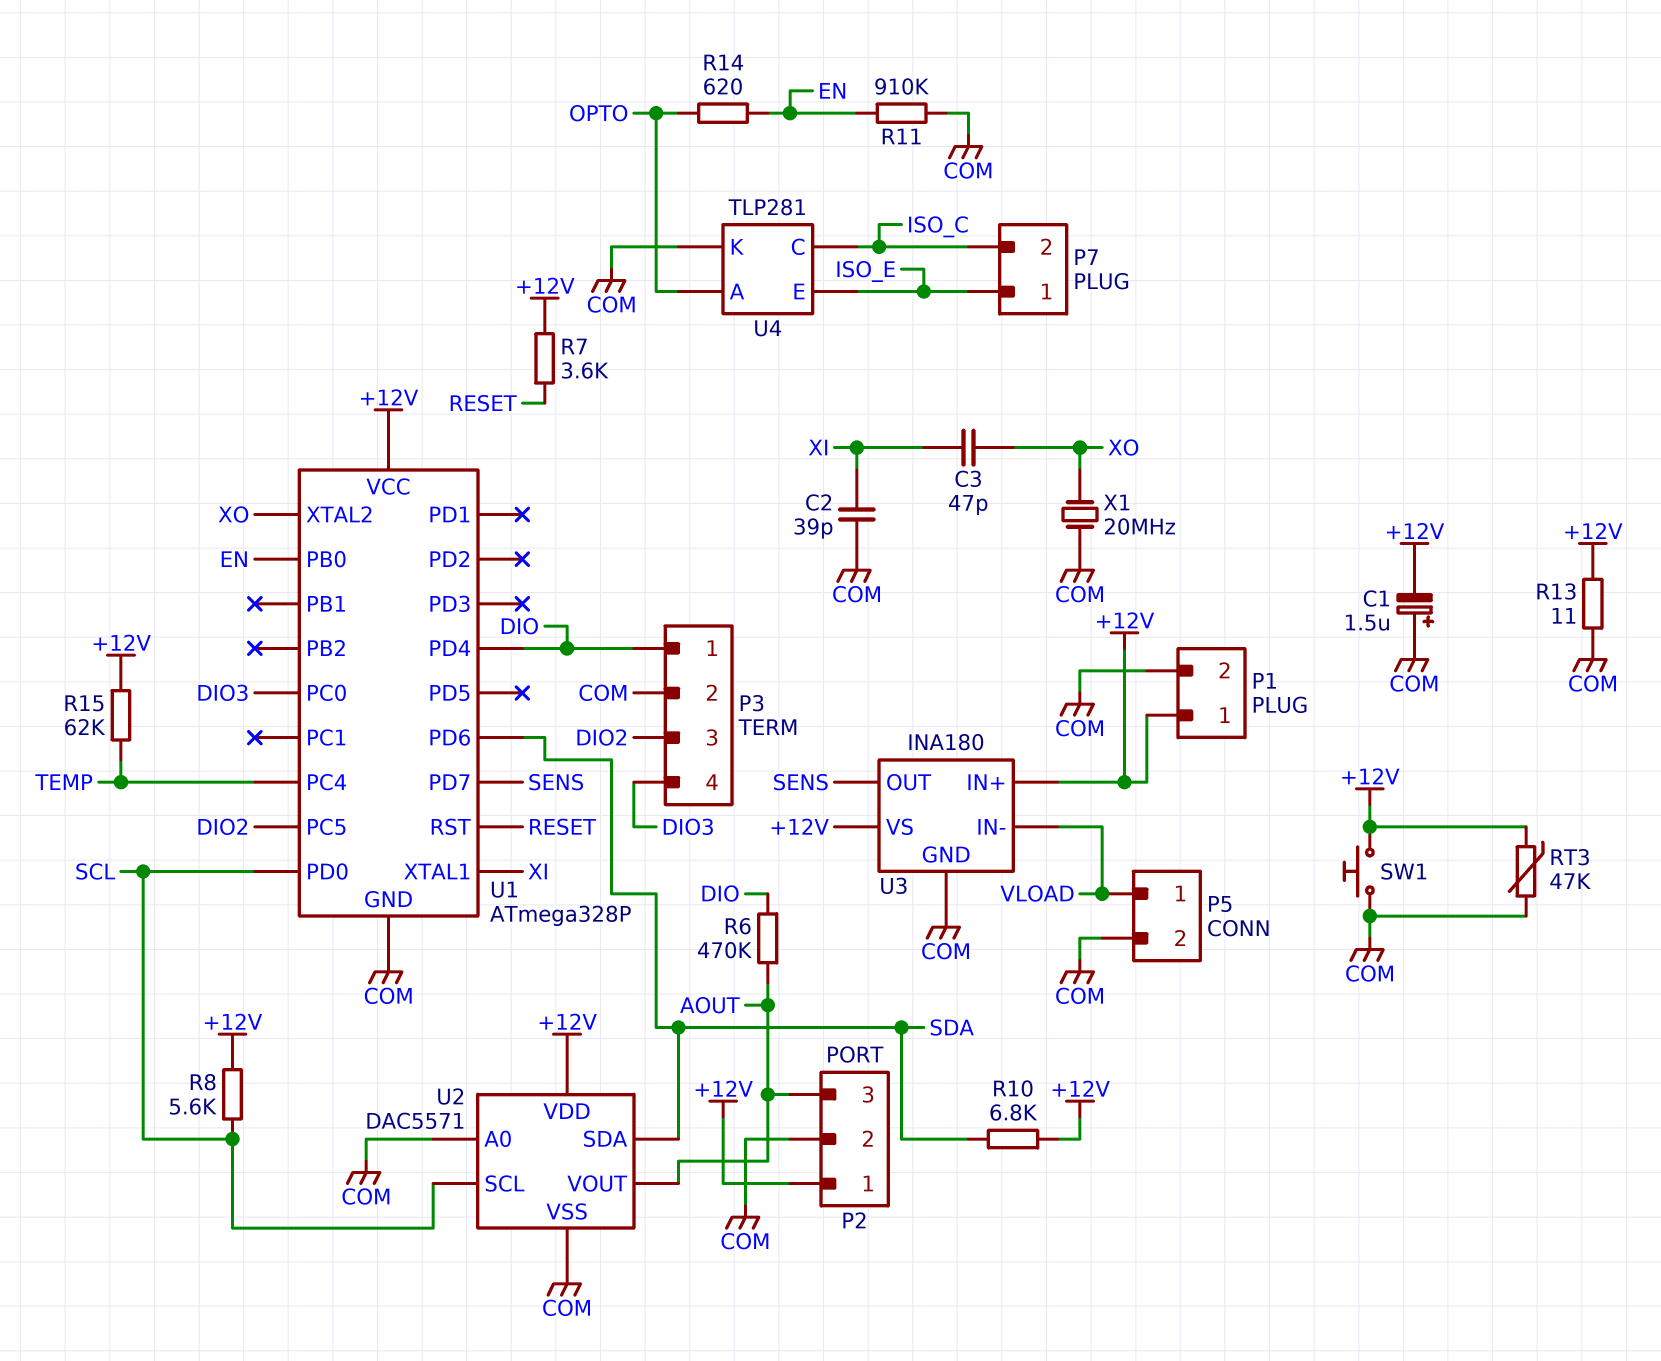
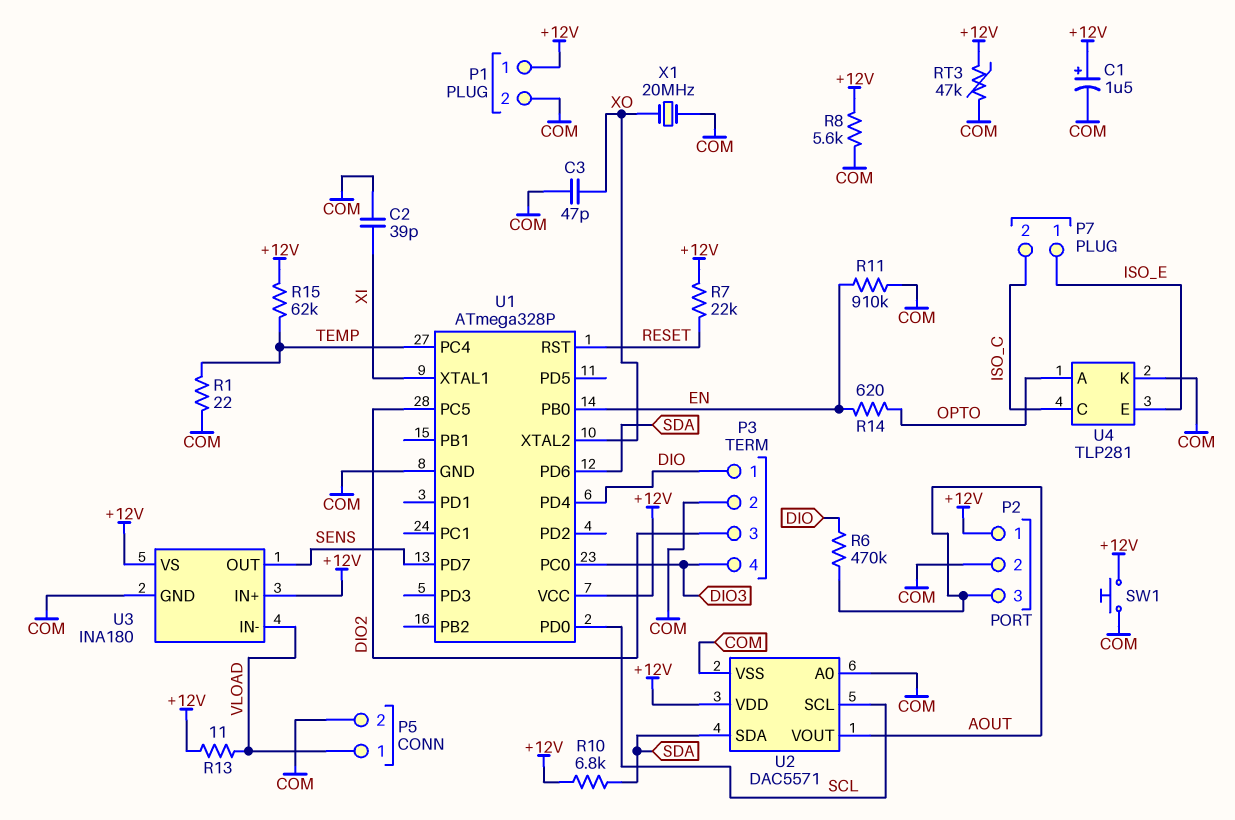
C1: 1.5uF (plus COM, minus +12V) -> 1.5uF (plus +12V, minus COM)
C3: 47pF (XI, XO) -> 47pF (COM, XO)
R1: none -> 22 (COM, TEMP)
R7: 3.6k (+12V, RESET) -> 22k (+12V, RESET)
R8: 5.6k (+12V, SCL) -> 5.6k (+12V, COM)
R13: 11 (+12V, COM) -> 11 (+12V, VLOAD)

